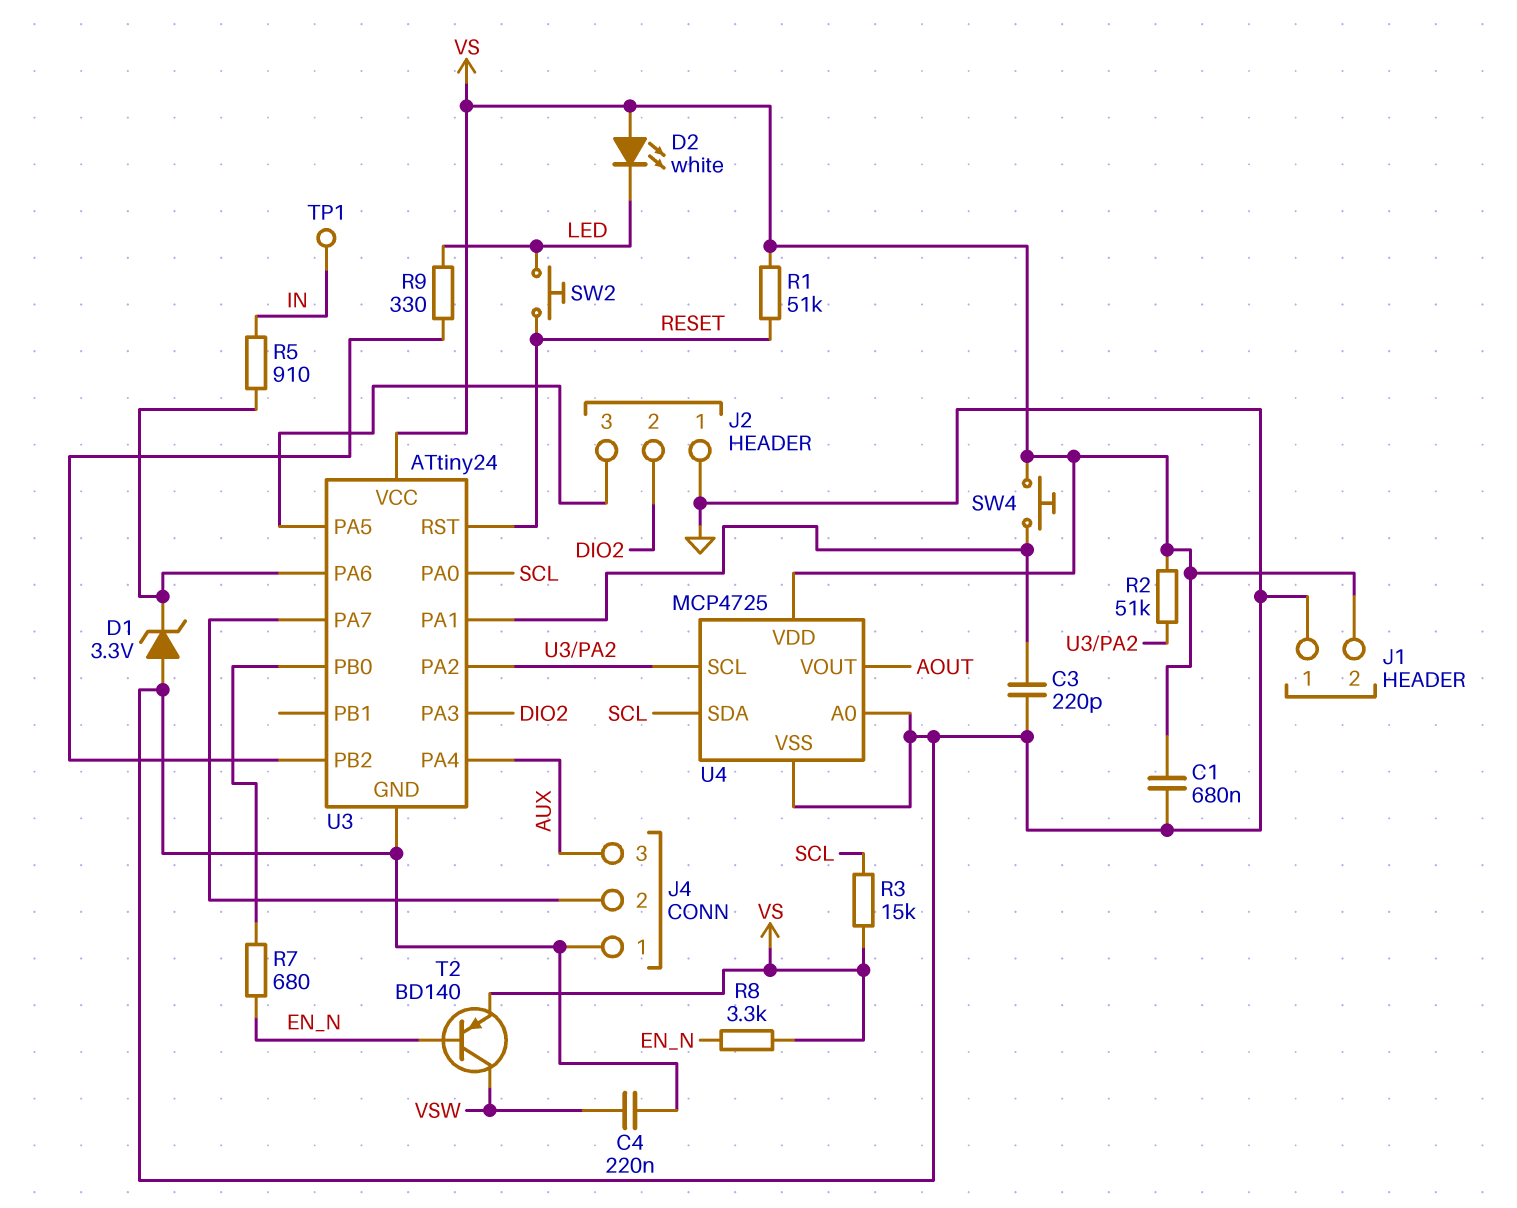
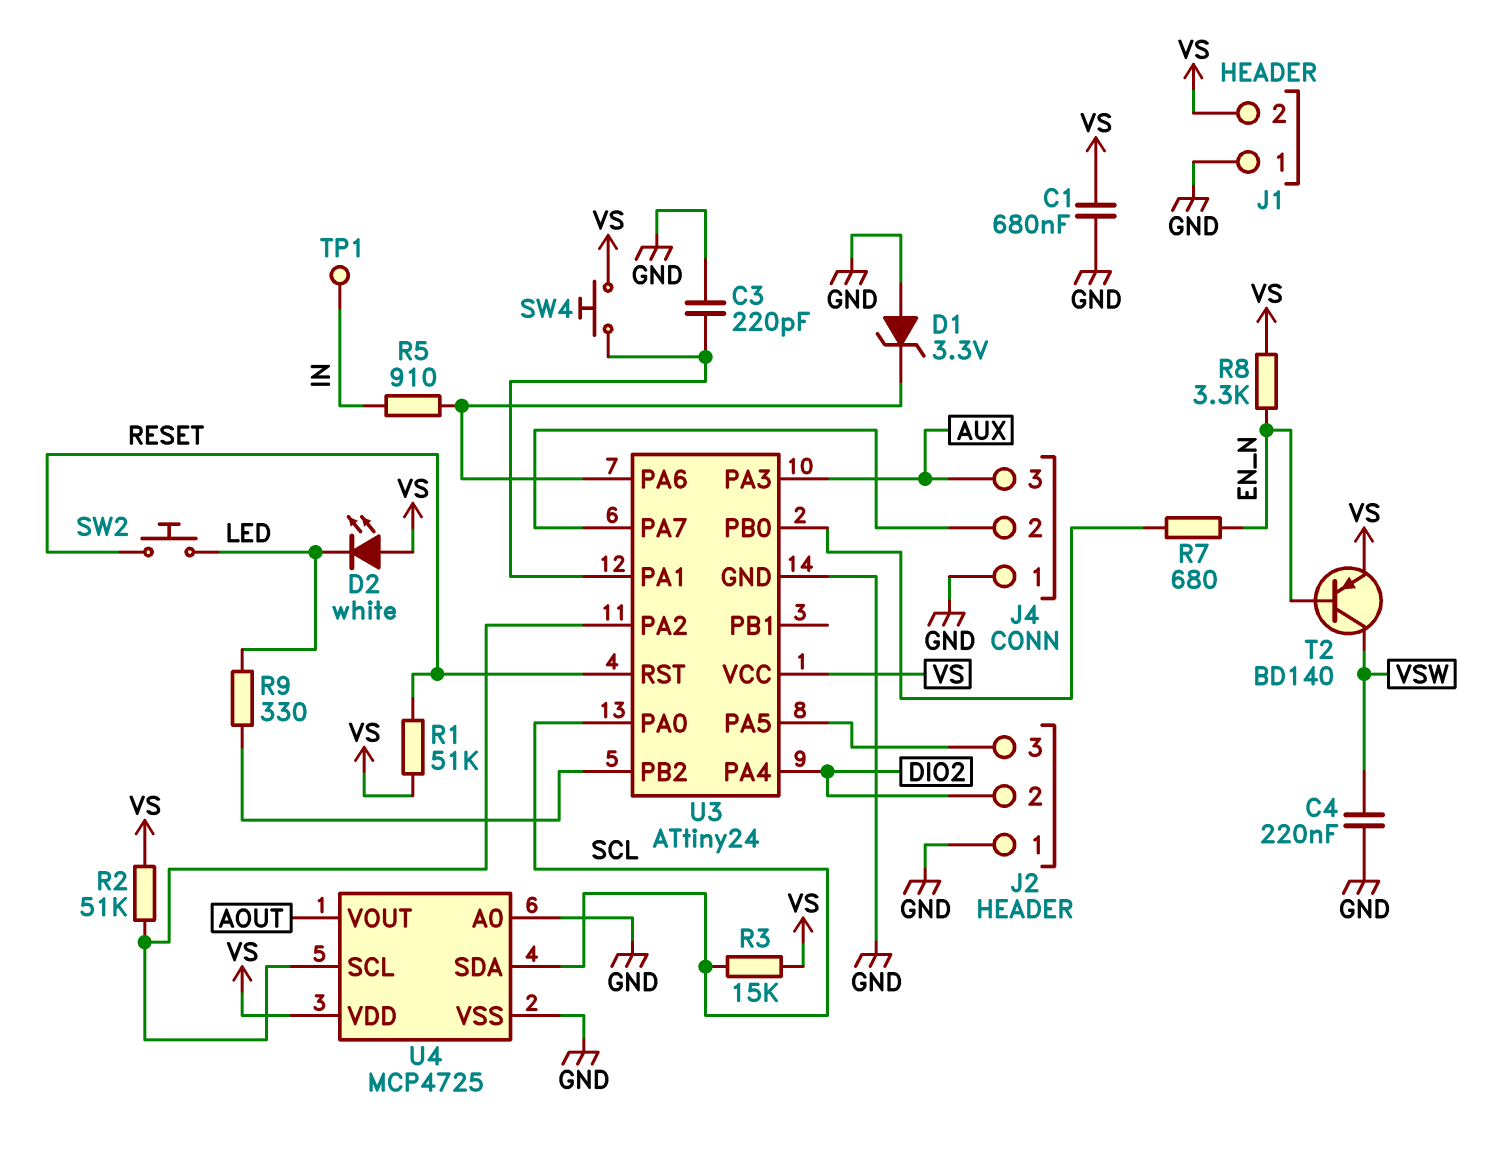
U3 pin PA3: DIO2 -> AUX
U3 pin PA4: AUX -> DIO2

